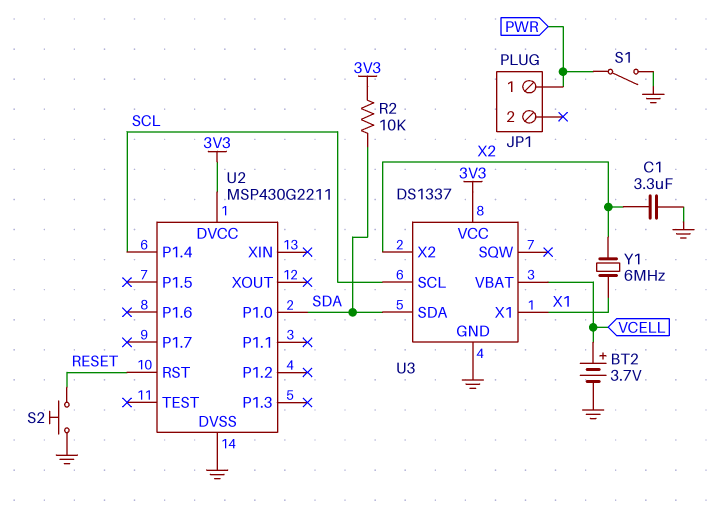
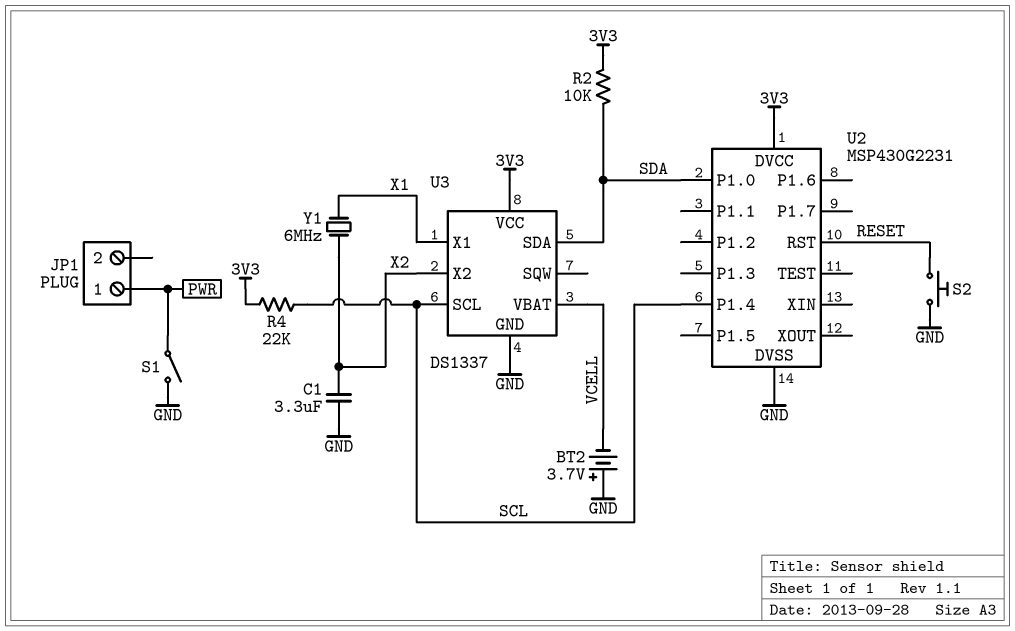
BT2: 3.7V (plus VCELL, minus GND) -> 3.7V (plus GND, minus VCELL)
R4: none -> 22k (3V3, SCL)
U2: MSP430G2211 -> MSP430G2231

